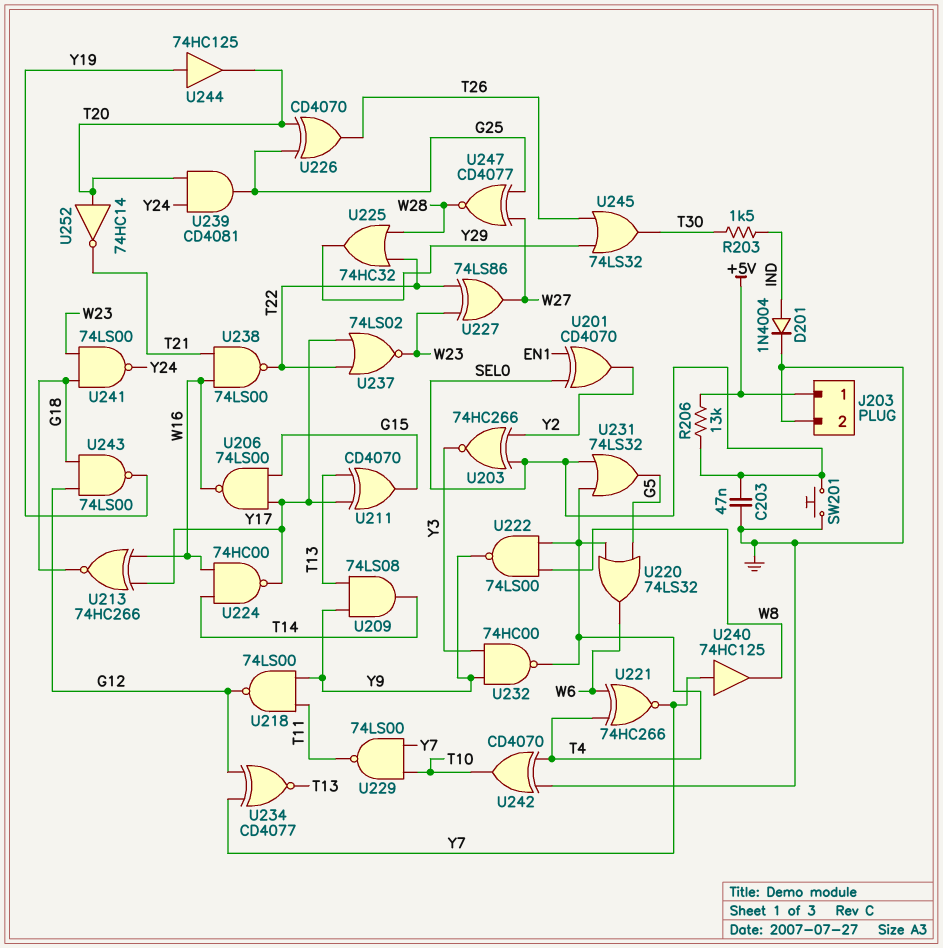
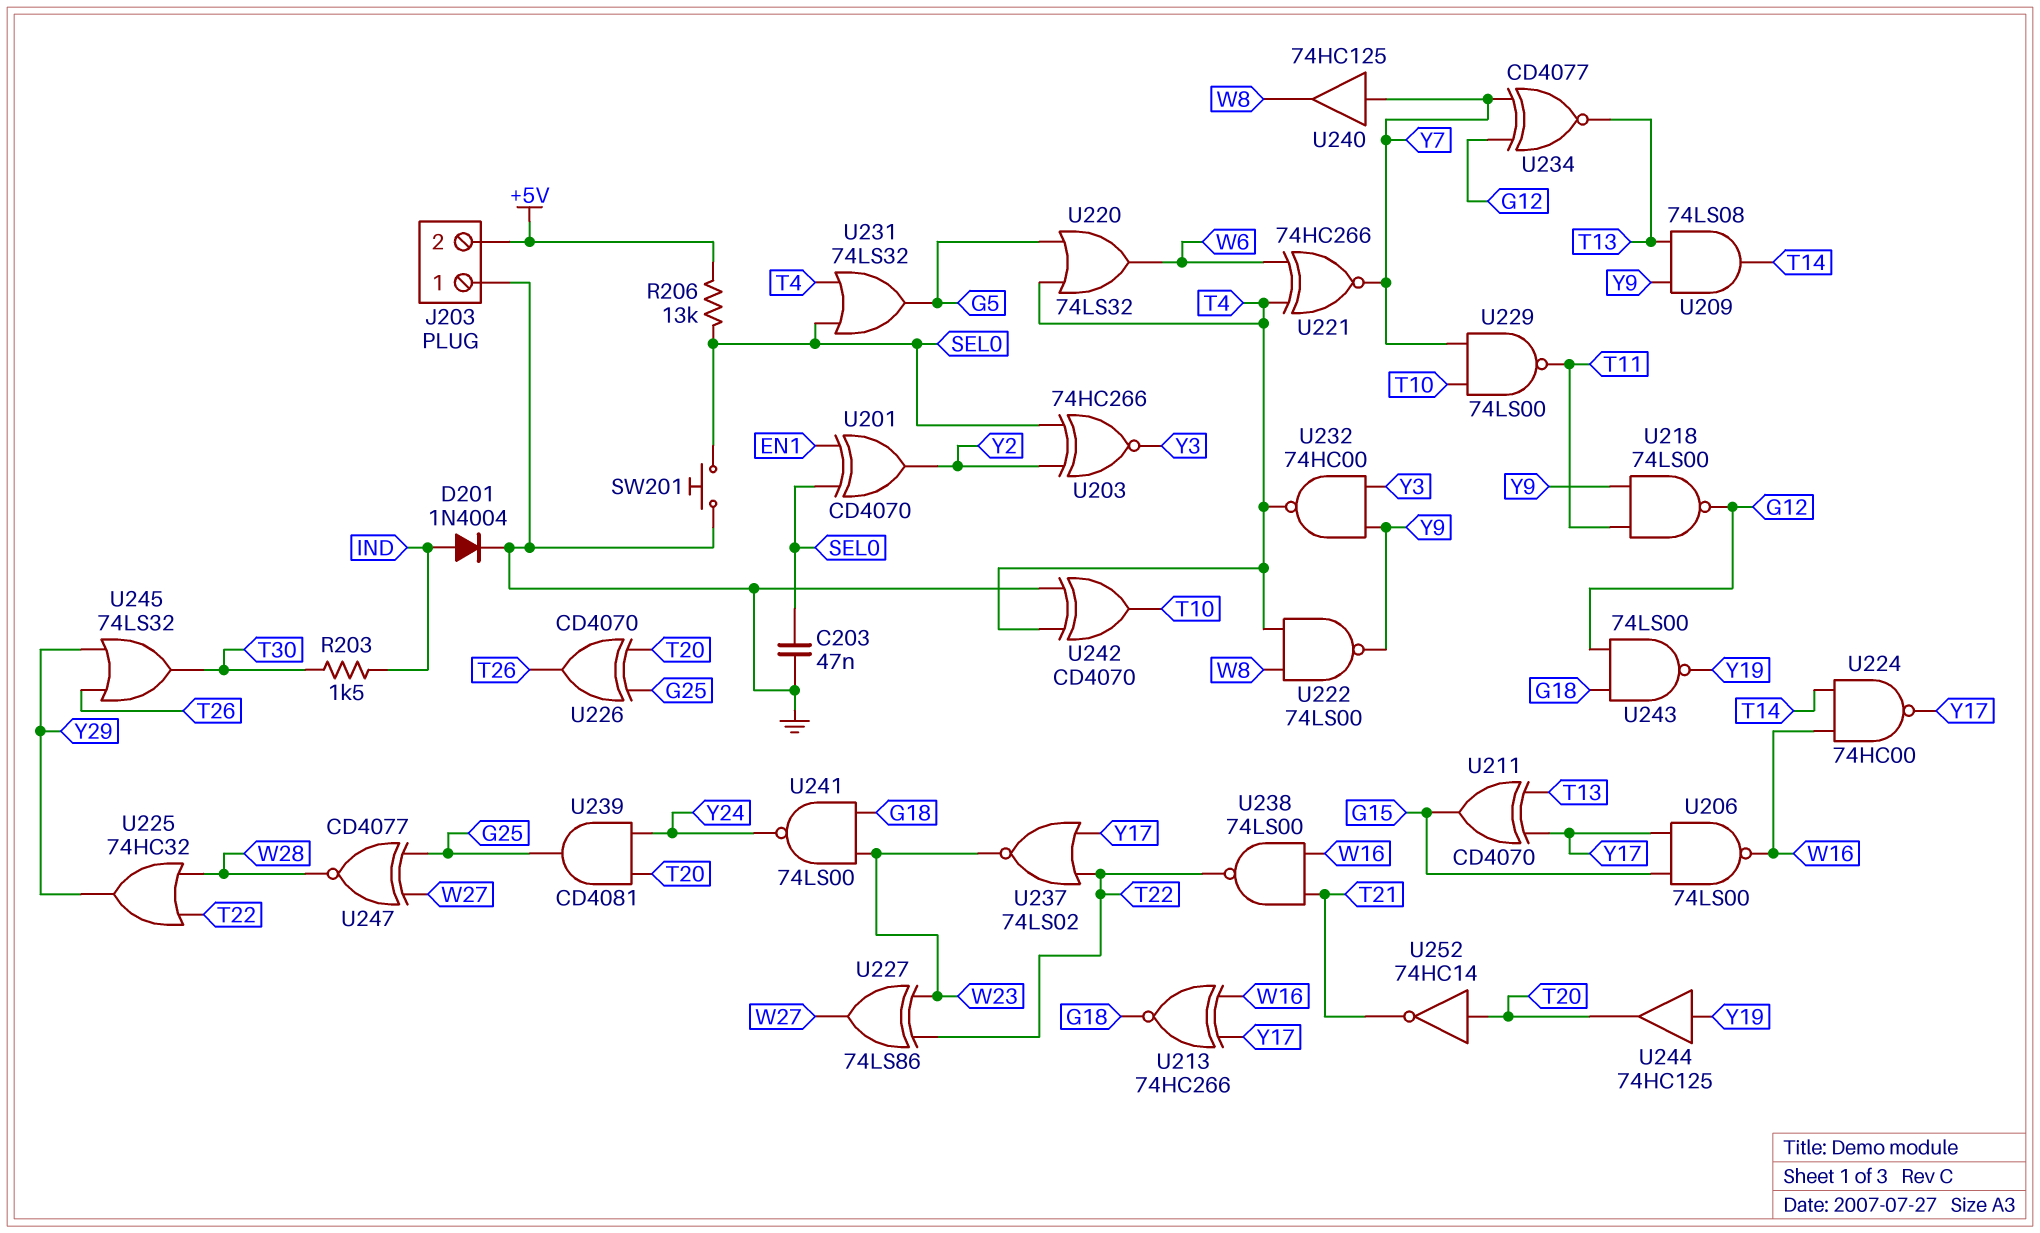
J203 pin 1: +5V -> GND
J203 pin 2: GND -> +5V

